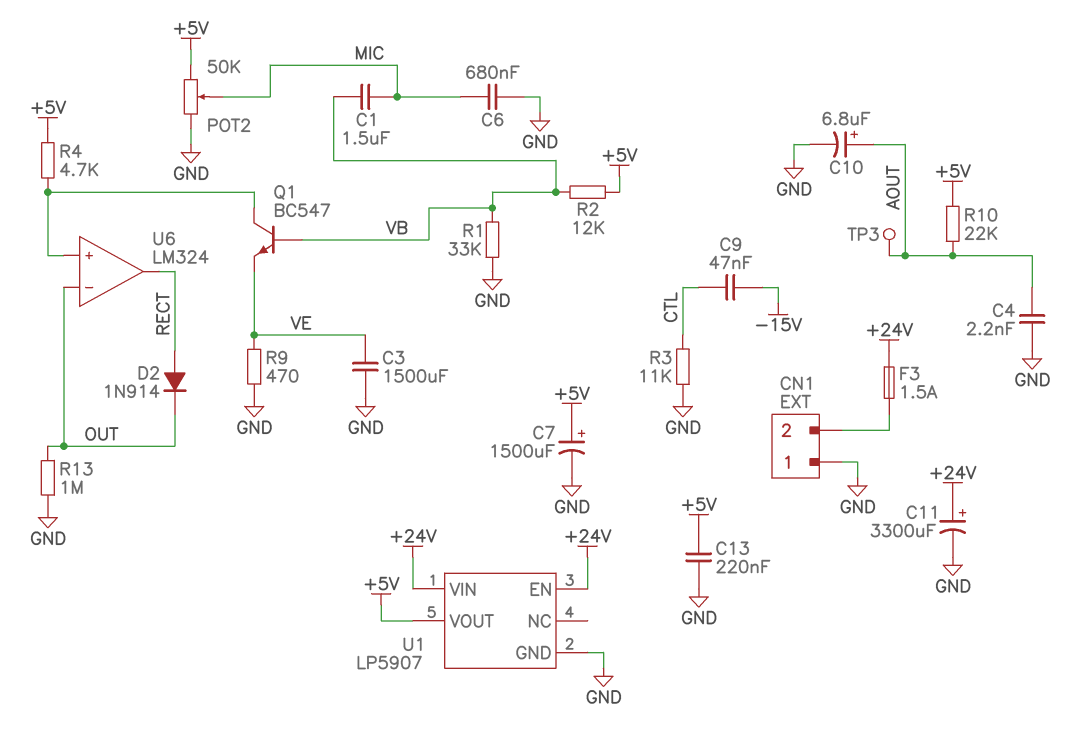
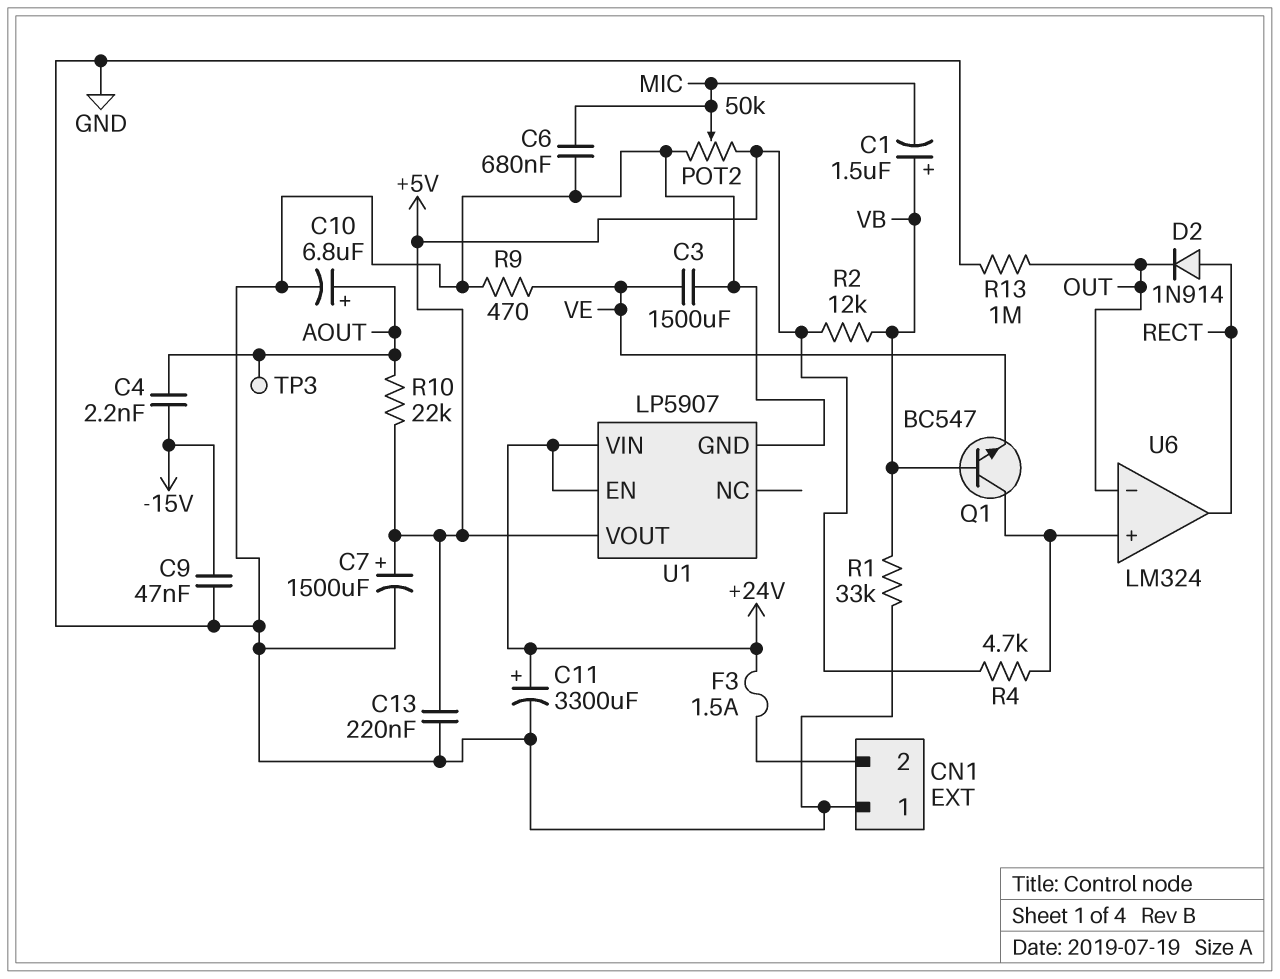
C1: 1.5uF (MIC, VB) -> 1.5uF (plus VB, minus MIC)
C4: 2.2nF (AOUT, GND) -> 2.2nF (-15V, AOUT)
C9: 47nF (-15V, CTL) -> 47nF (-15V, GND)
R3: 11k (CTL, GND) -> none

